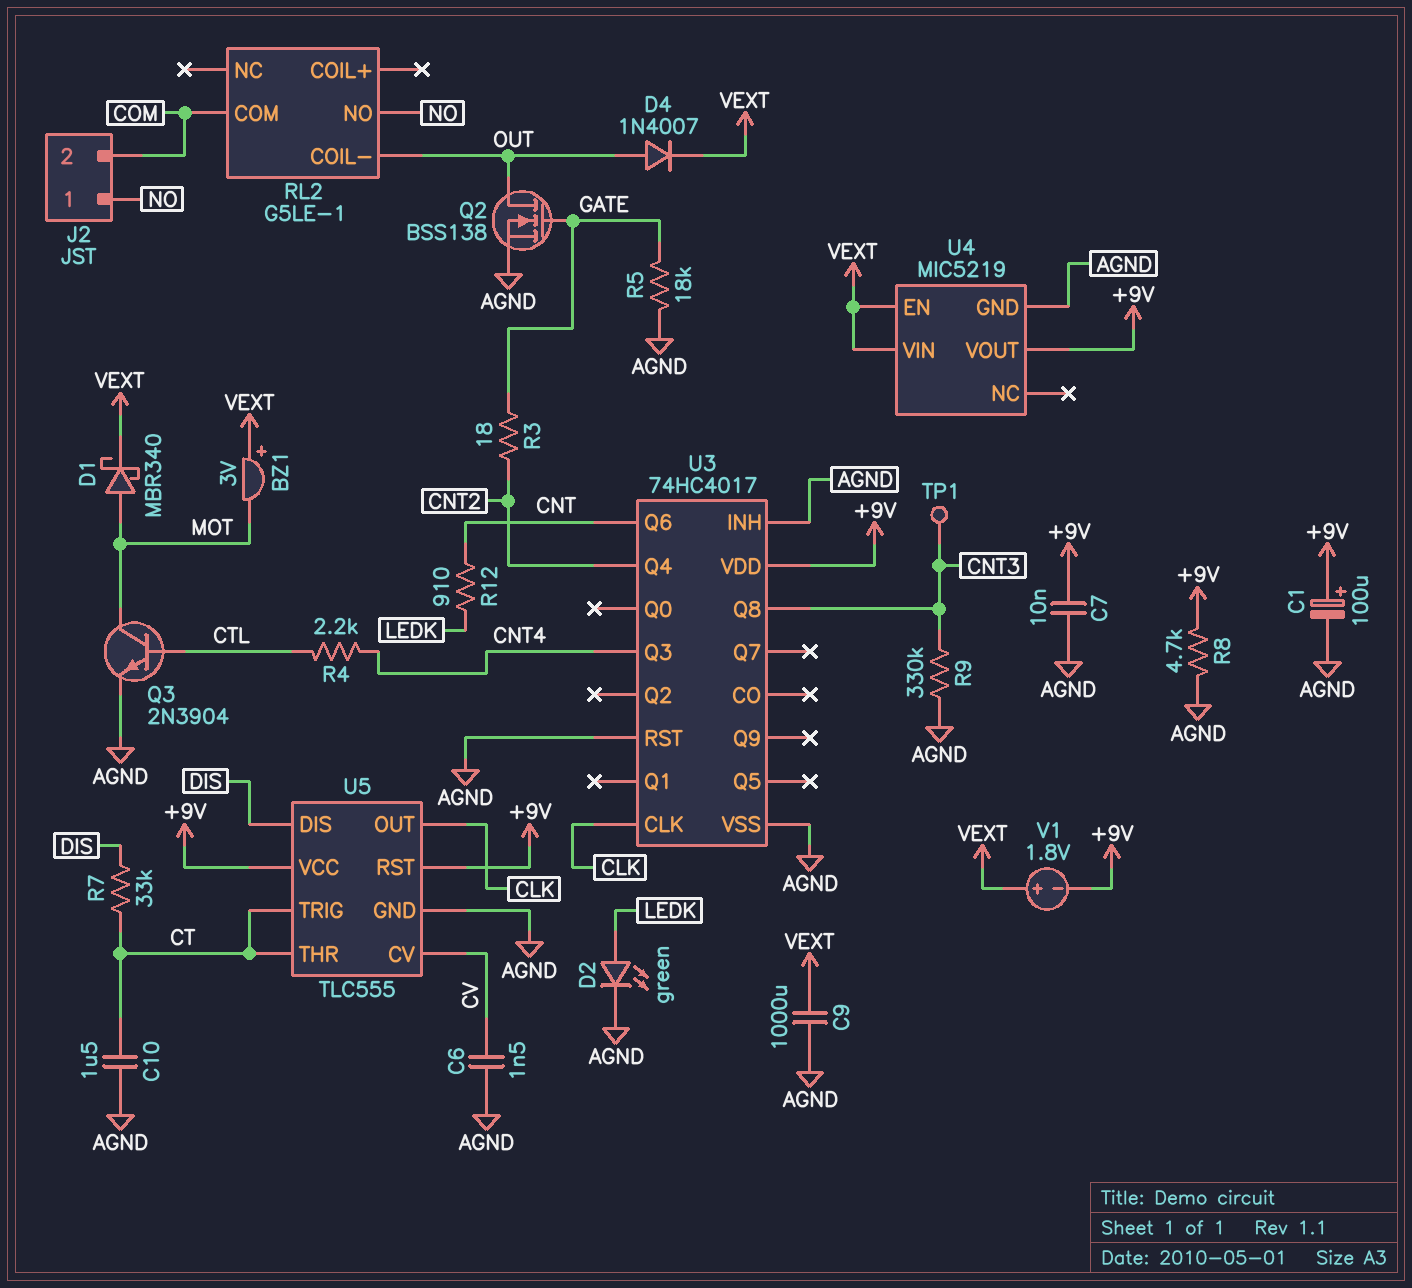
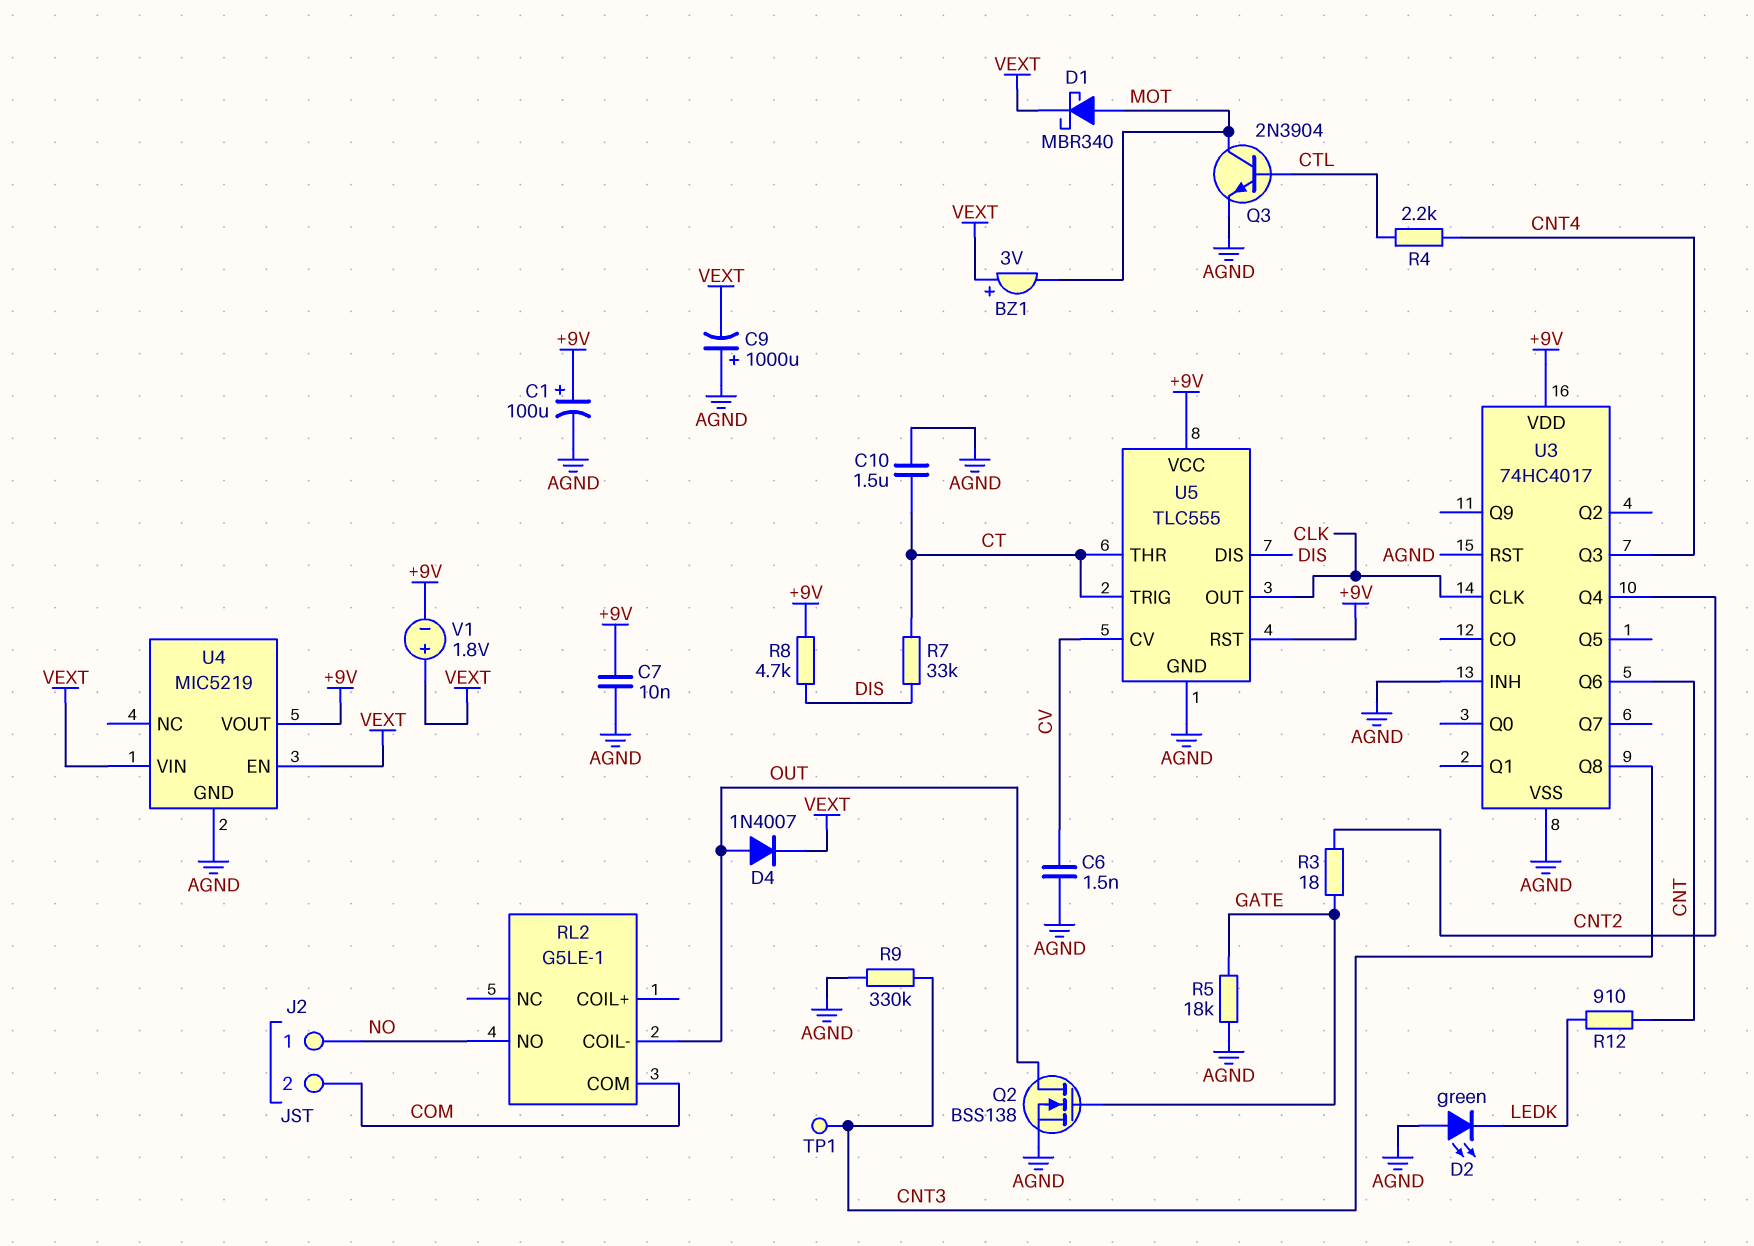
C9: 1000uF (AGND, VEXT) -> 1000uF (plus AGND, minus VEXT)
D2: LED green (A LEDK, K AGND) -> LED green (A AGND, K LEDK)
R8: 4.7k (+9V, AGND) -> 4.7k (+9V, DIS)

